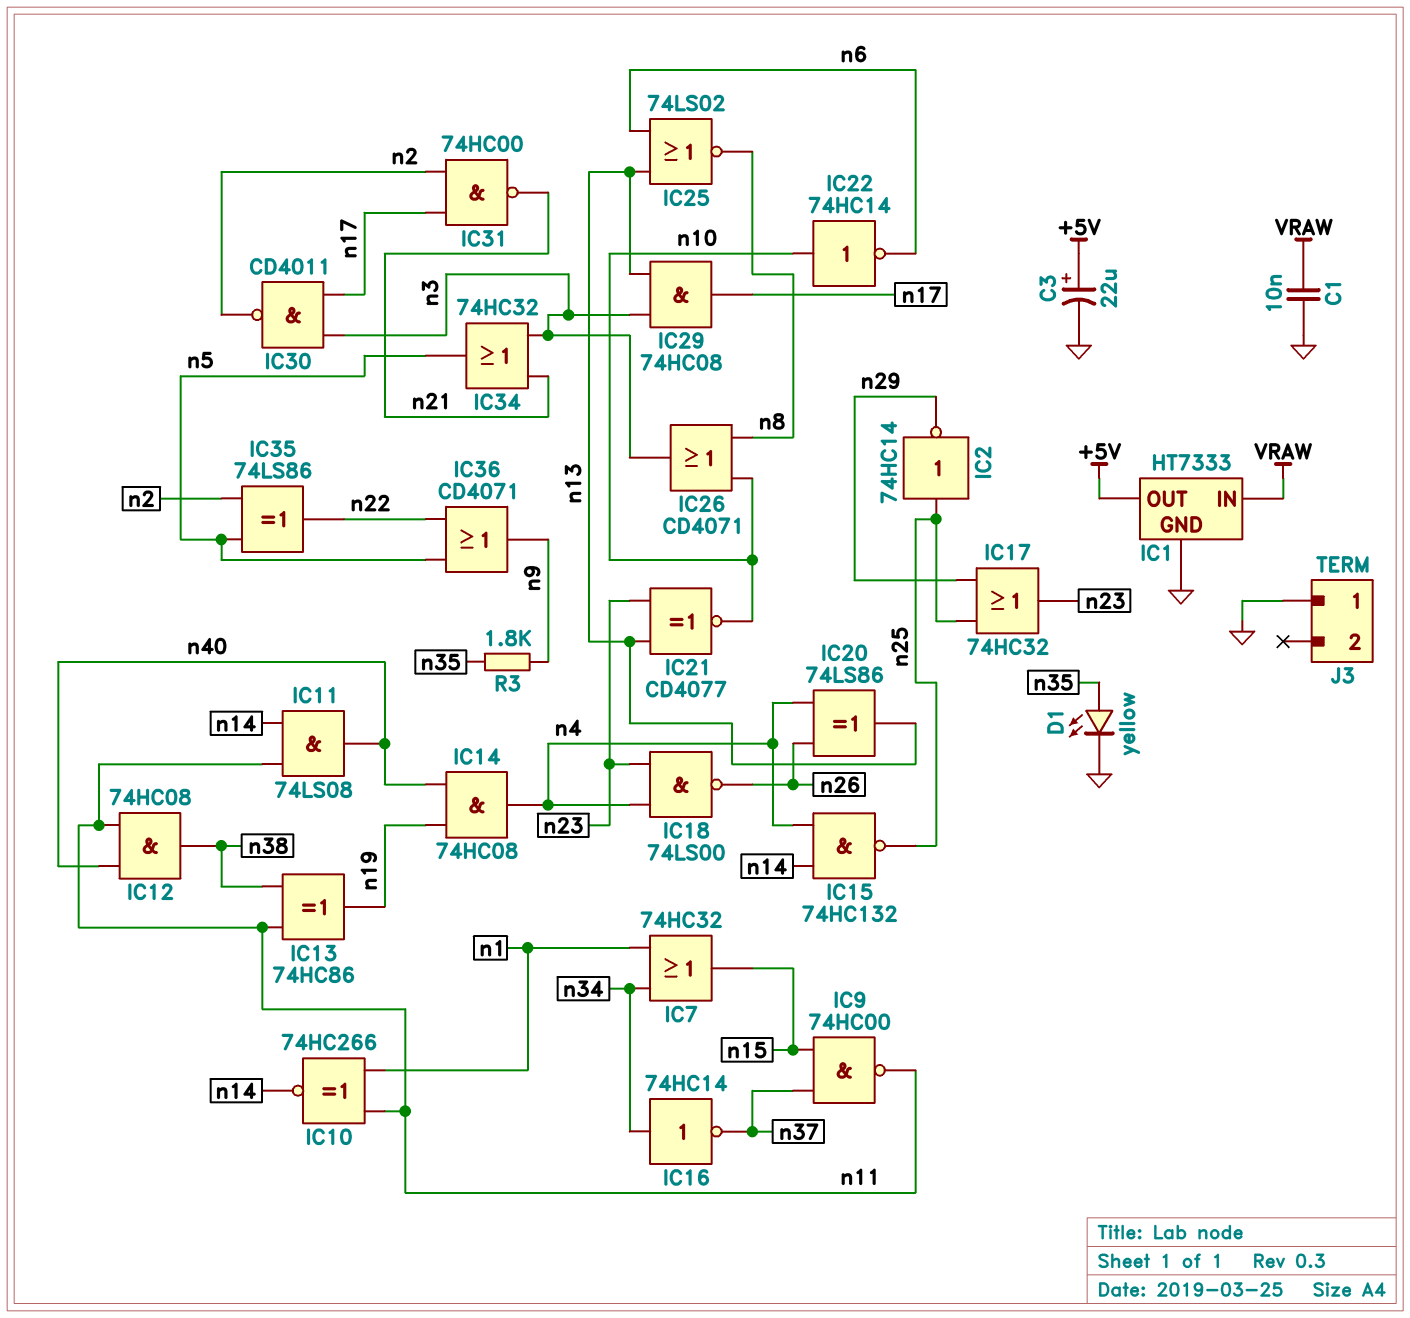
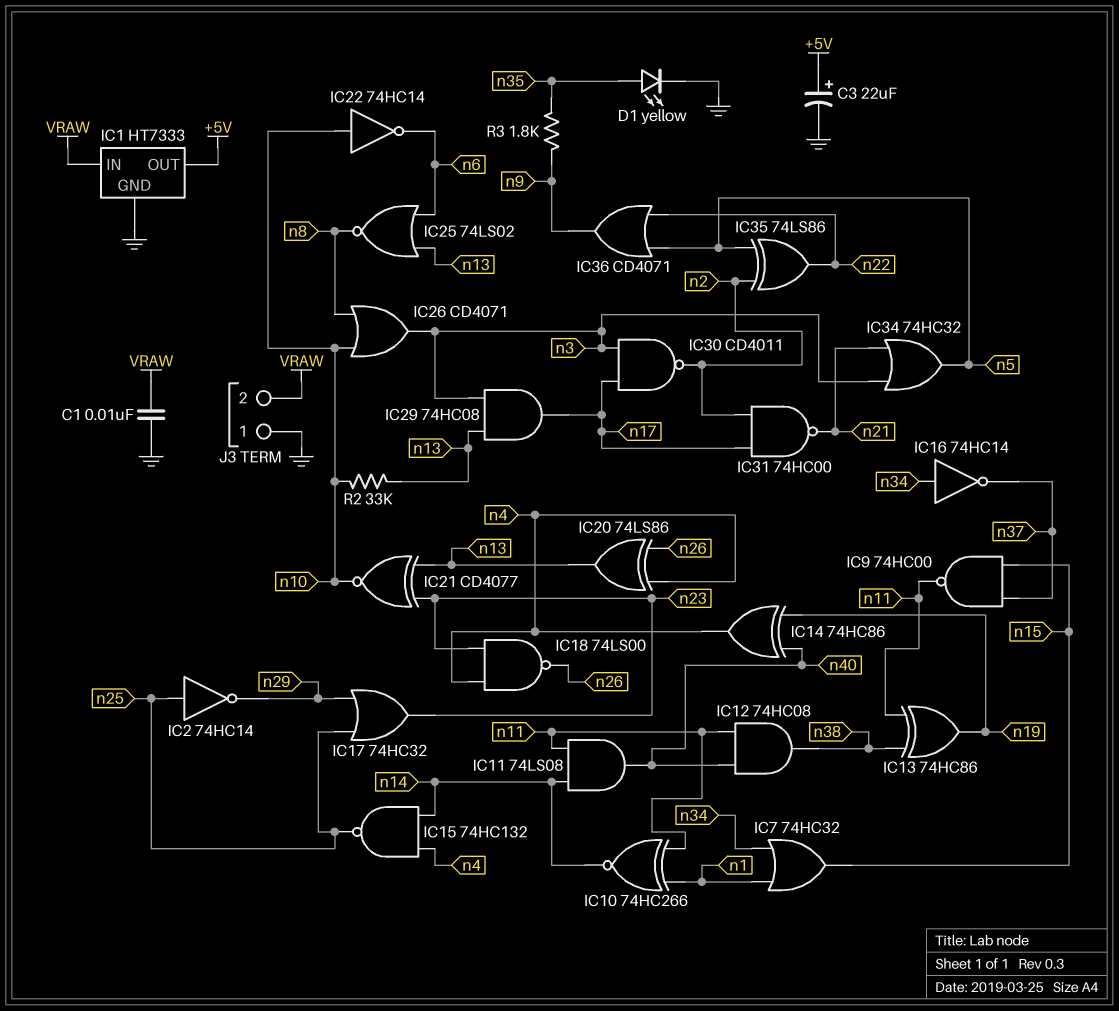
IC14: AND 74HC08 (in n19, in n40, out n4) -> XOR 74HC86 (in n19, in n40, out n4)
J3 pin 2: none -> VRAW
R2: none -> 33k (n10, n13)

